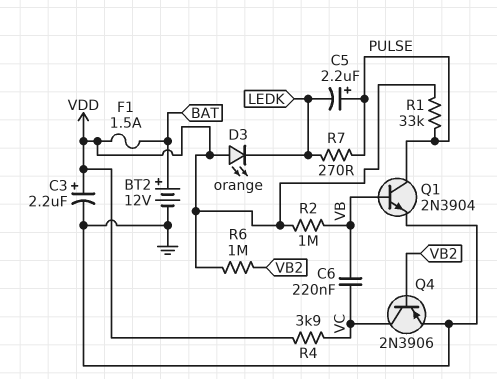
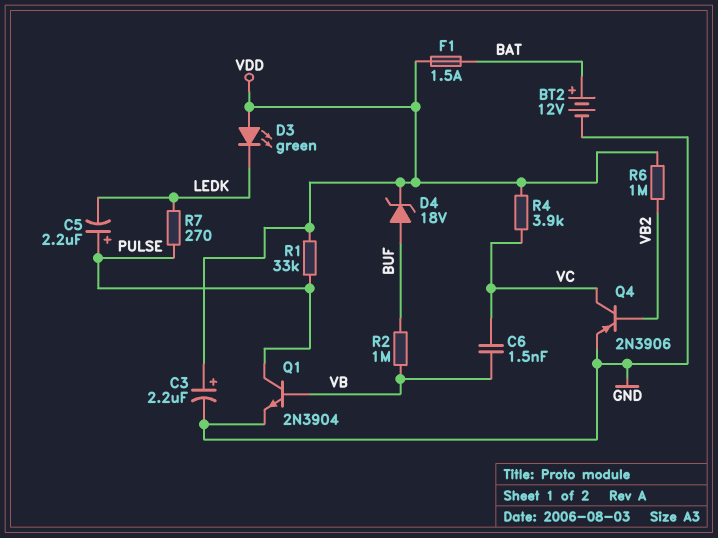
C6: 220nF (VB, VC) -> 1.5nF (VB, VC)
D3: LED orange (A VDD, K LEDK) -> LED green (A VDD, K LEDK)
D4: none -> zener 18V (A BUF, K VDD)
R2: 1M (VB, VDD) -> 1M (BUF, VB)

